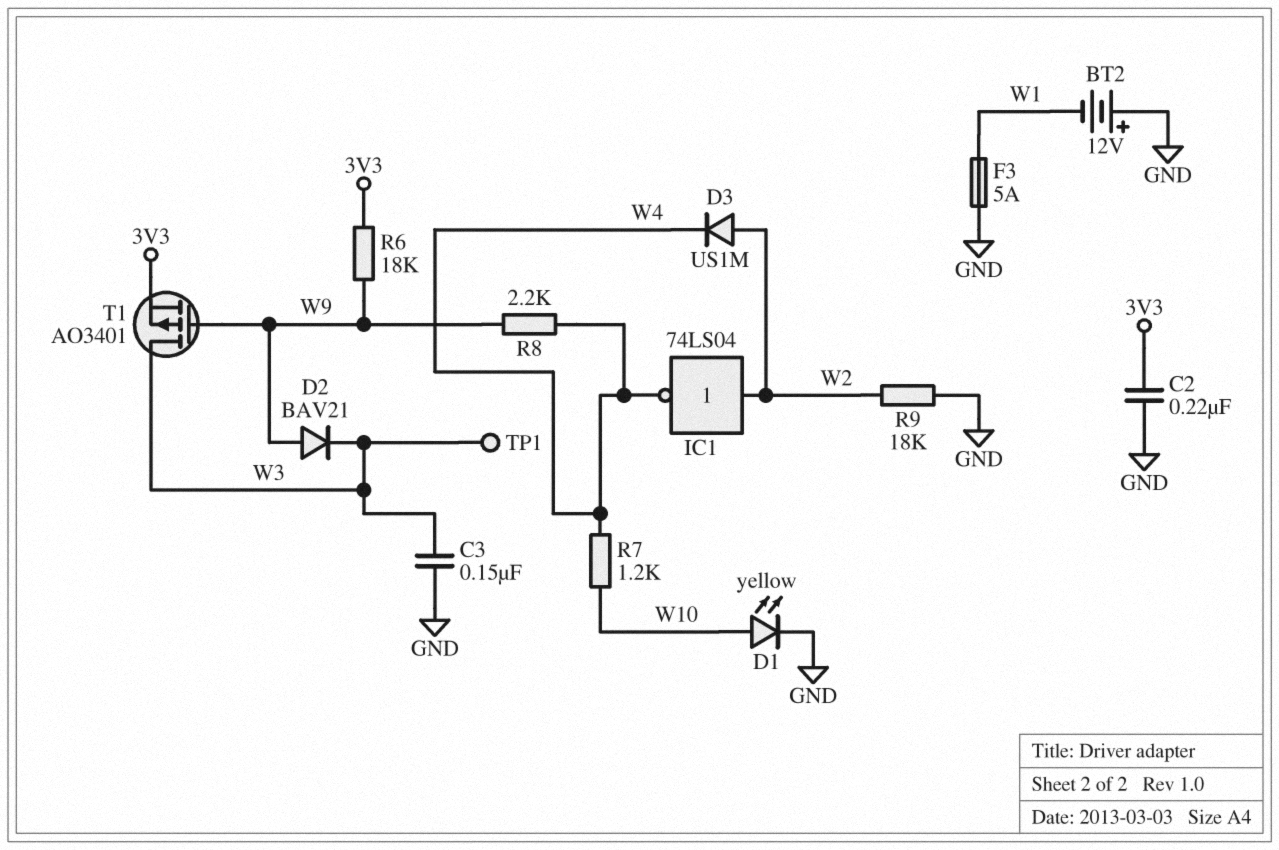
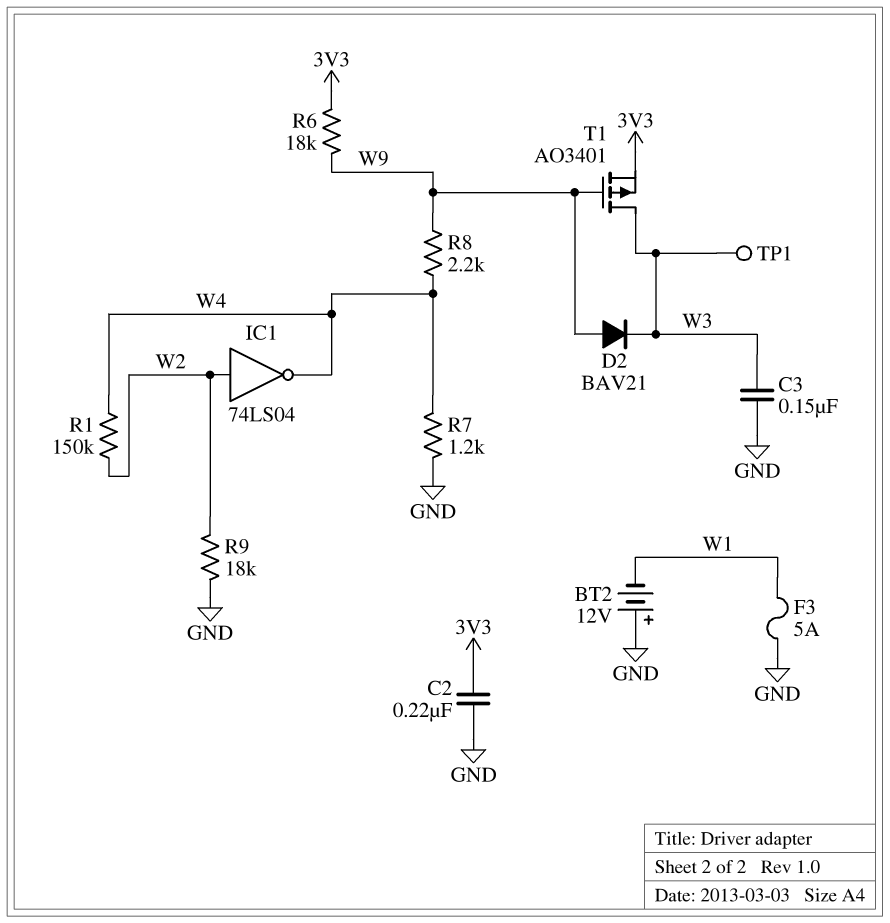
D1: LED yellow (A W10, K GND) -> none
D3: diode US1M (A W2, K W4) -> none
R1: none -> 150k (W2, W4)
R7: 1.2k (W4, W10) -> 1.2k (GND, W4)

